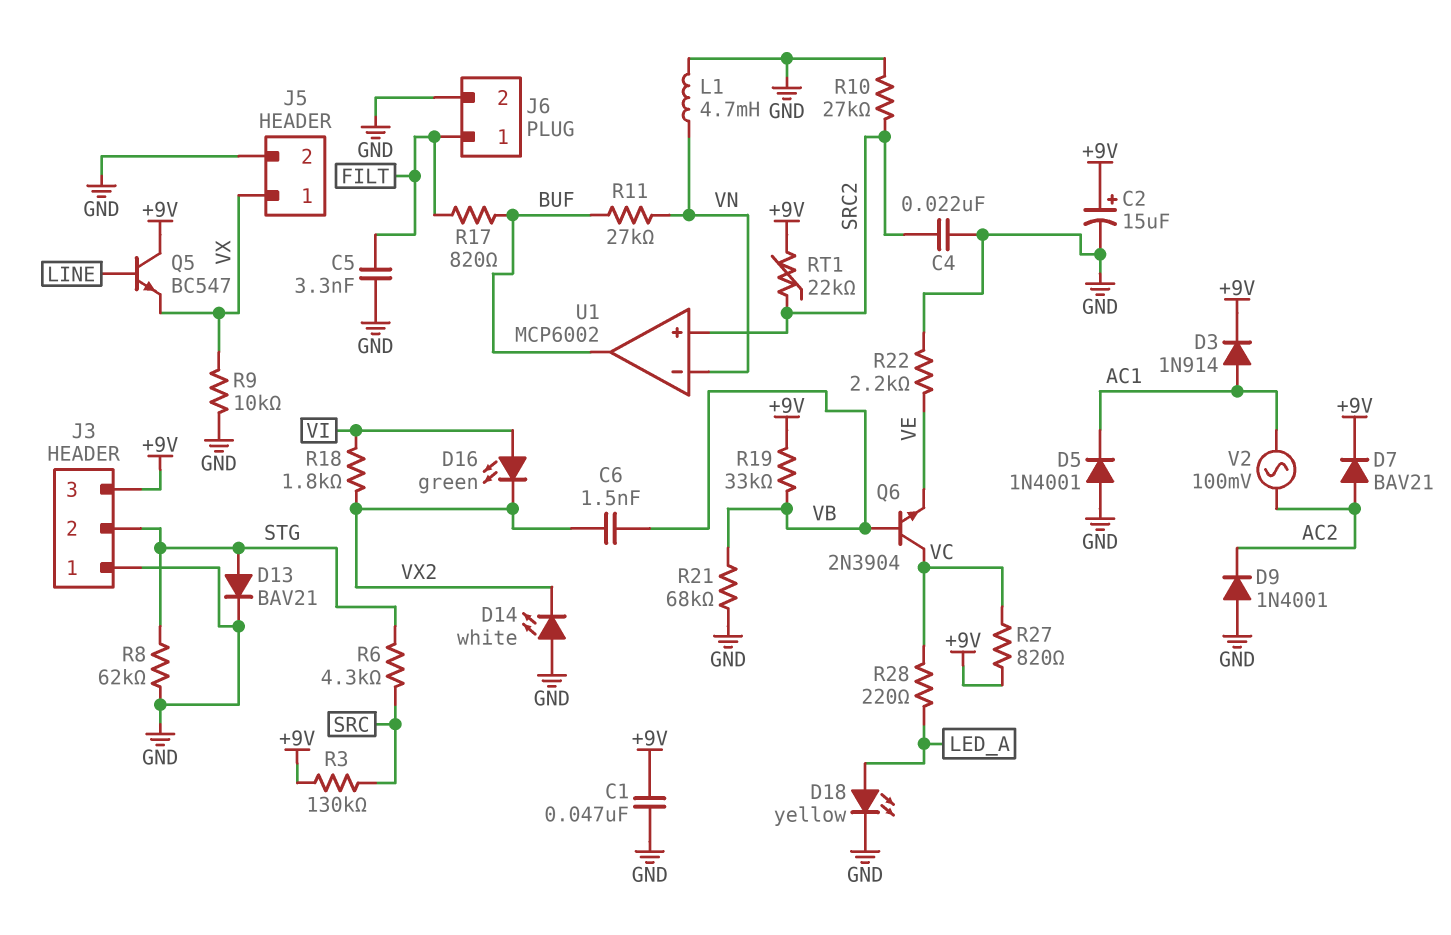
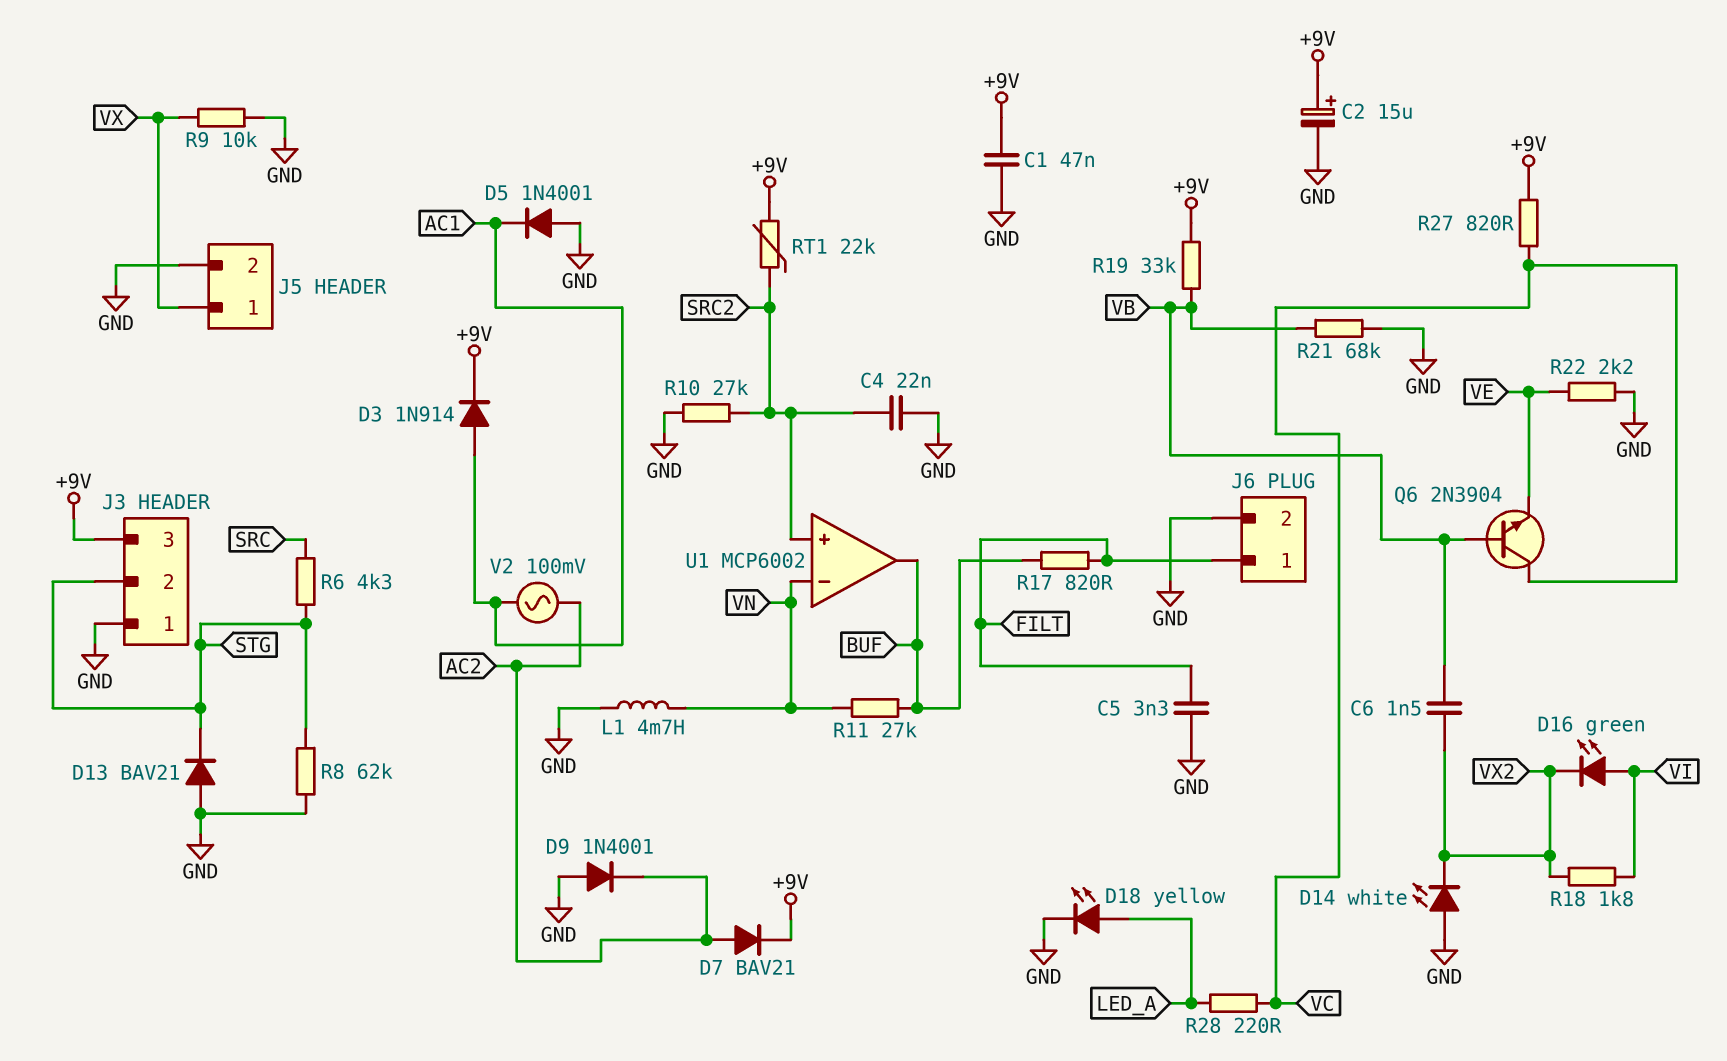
D13: diode BAV21 (A STG, K GND) -> diode BAV21 (A GND, K STG)
Q5: NPN BC547 (B LINE, C +9V, E VX) -> none
R3: 130k (+9V, SRC) -> none

